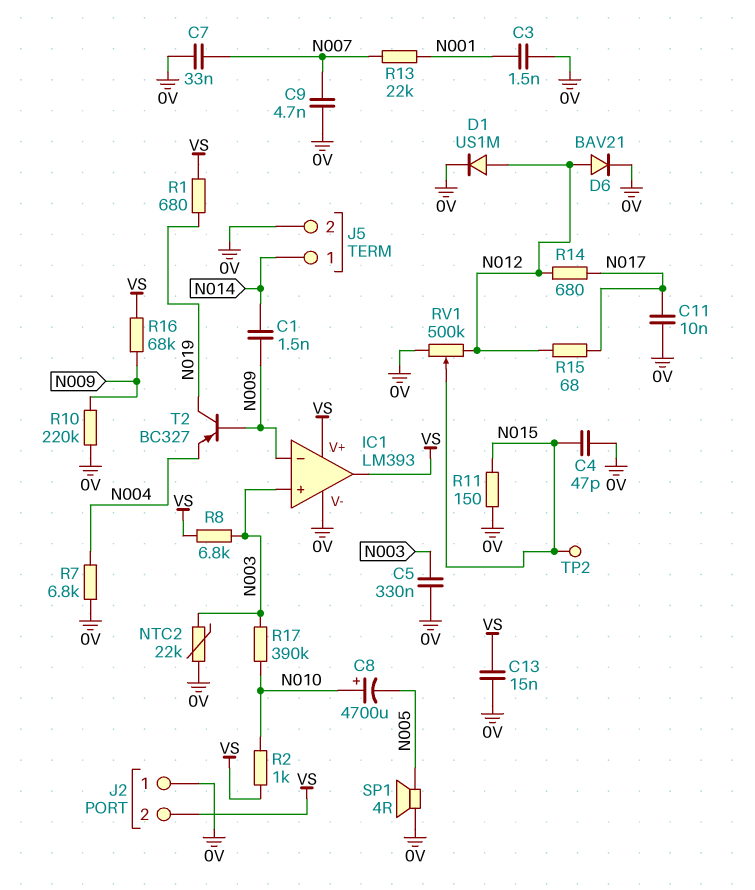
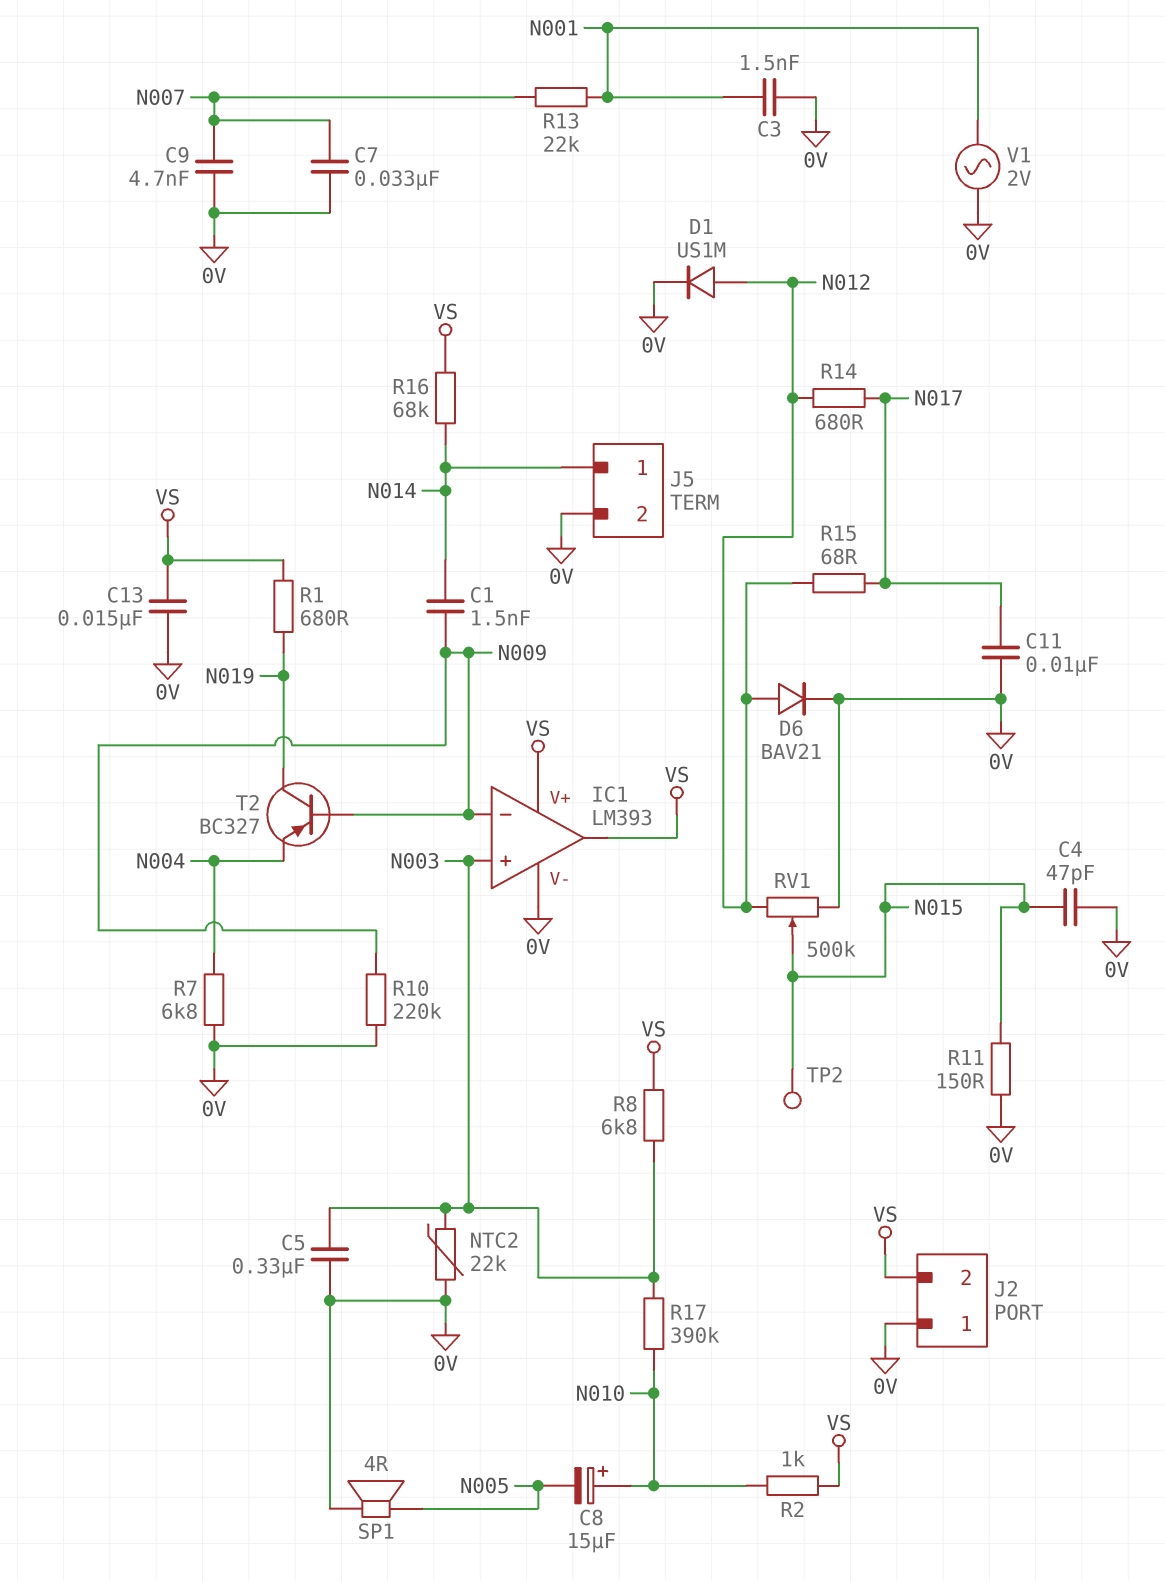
C8: 4700uF (plus N010, minus N005) -> 15uF (plus N010, minus N005)
R16: 68k (N009, VS) -> 68k (N014, VS)
V1: none -> AC 2V (0V, N001)

